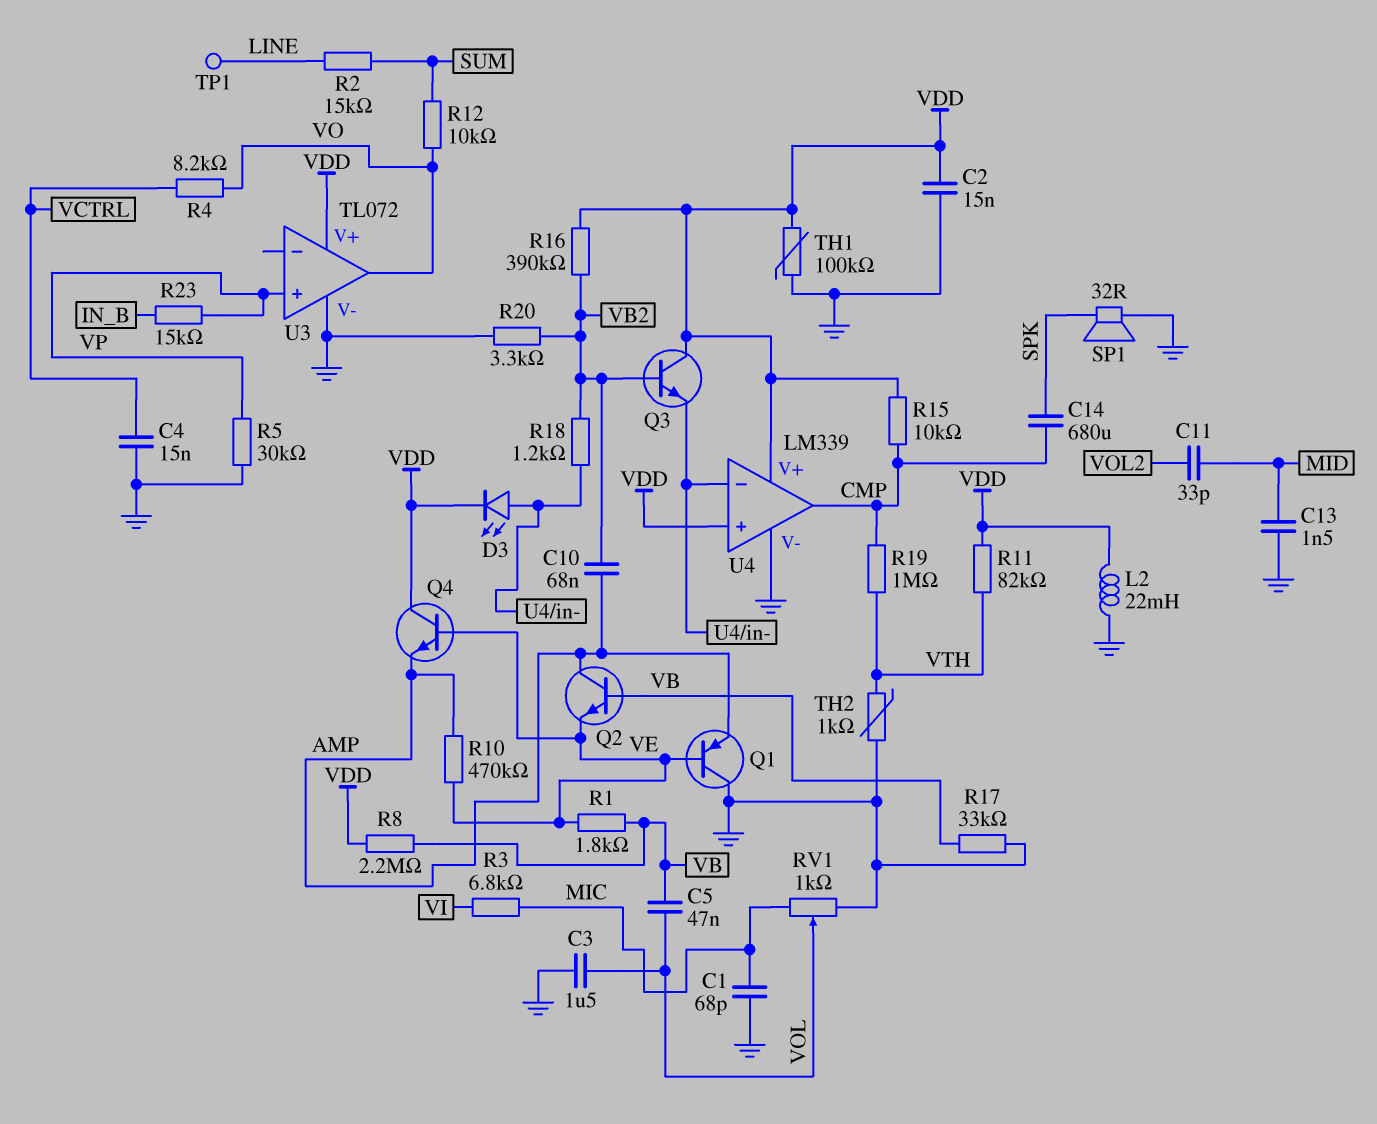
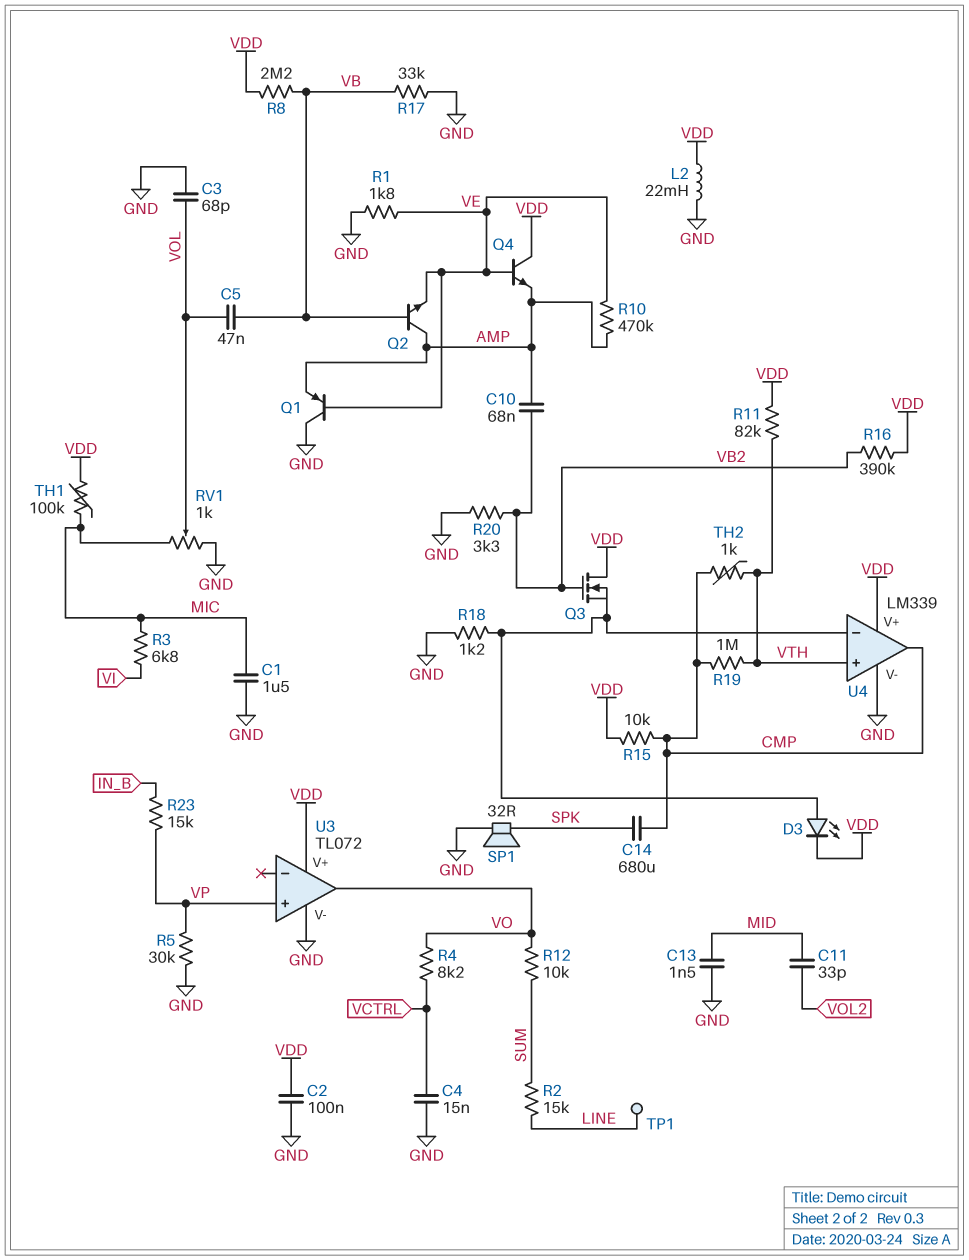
C1: 68pF (GND, MIC) -> 1.5uF (GND, MIC)
C2: 15nF (GND, VDD) -> 100nF (GND, VDD)
C3: 1.5uF (GND, VOL) -> 68pF (GND, VOL)
Q3: NPN (B VB2, C VDD, E U4/in-) -> NMOS (G VB2, D VDD, S U4/in-)
R1: 1.8k (VB, VE) -> 1.8k (GND, VE)
R18: 1.2k (U4/in-, VB2) -> 1.2k (GND, U4/in-)
TH1: 100k (GND, VDD) -> 100k (MIC, VDD)
TH2: 1k (GND, VTH) -> 1k (CMP, VTH)
U4 pin in+: VDD -> VTH

